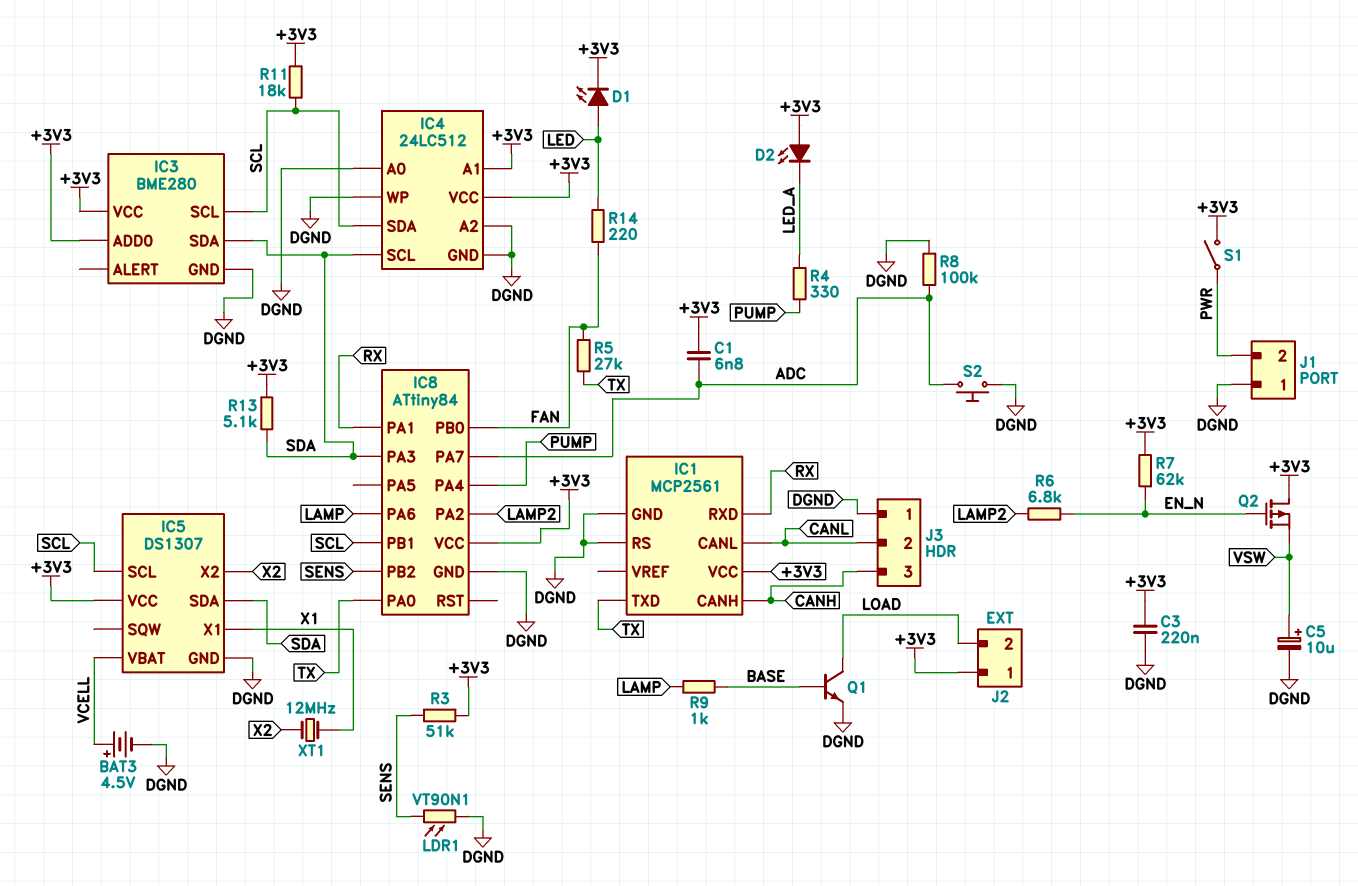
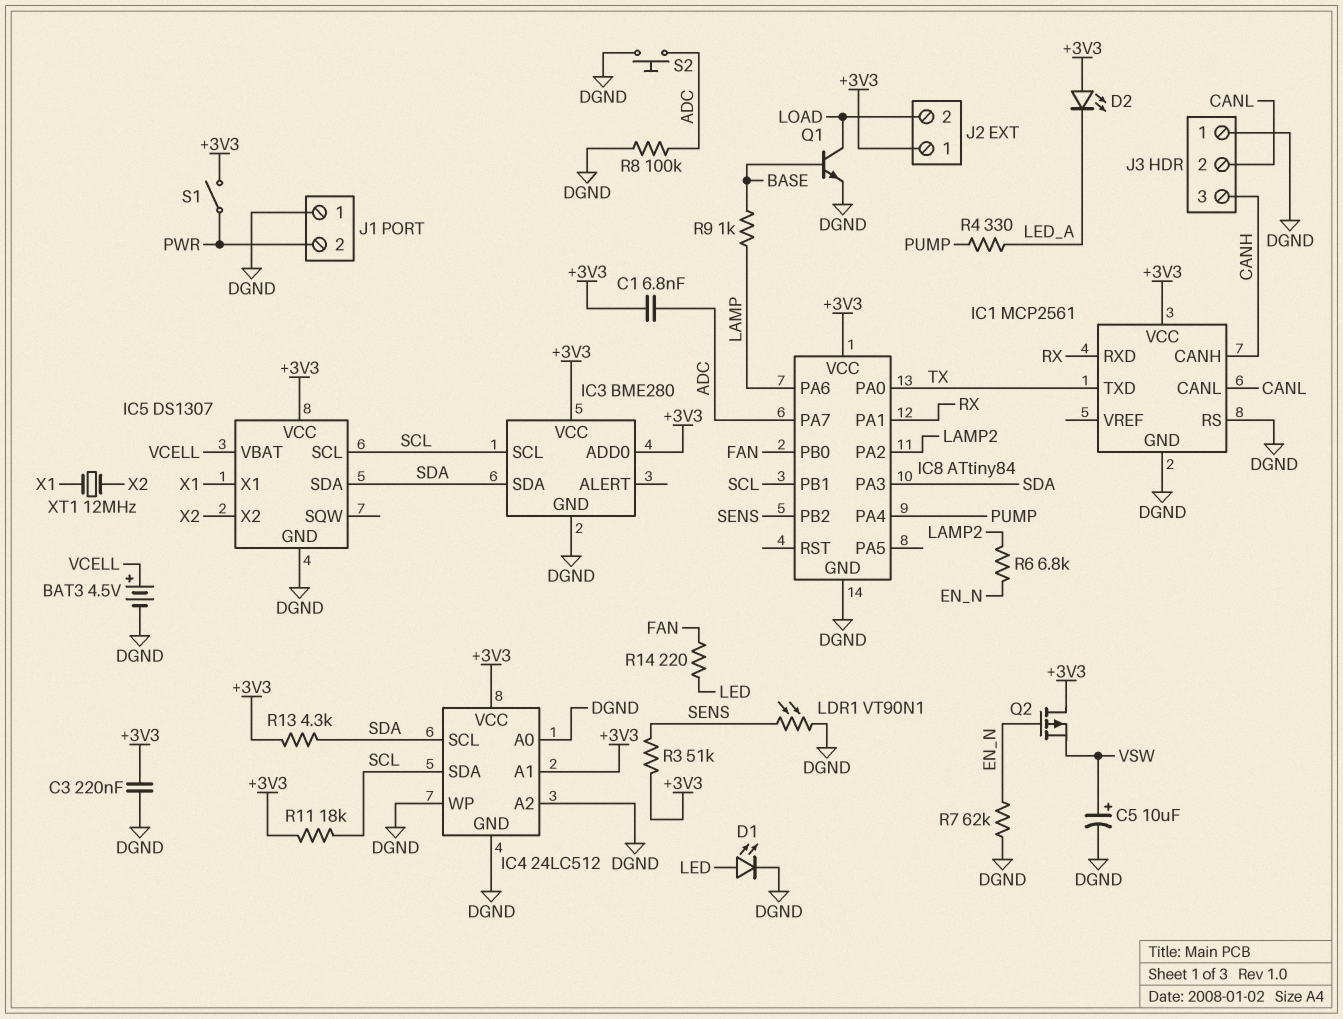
D1: LED (A LED, K +3V3) -> LED (A LED, K DGND)
R5: 27k (FAN, TX) -> none
R7: 62k (+3V3, EN_N) -> 62k (DGND, EN_N)
R13: 5.1k (+3V3, SDA) -> 4.3k (+3V3, SDA)

